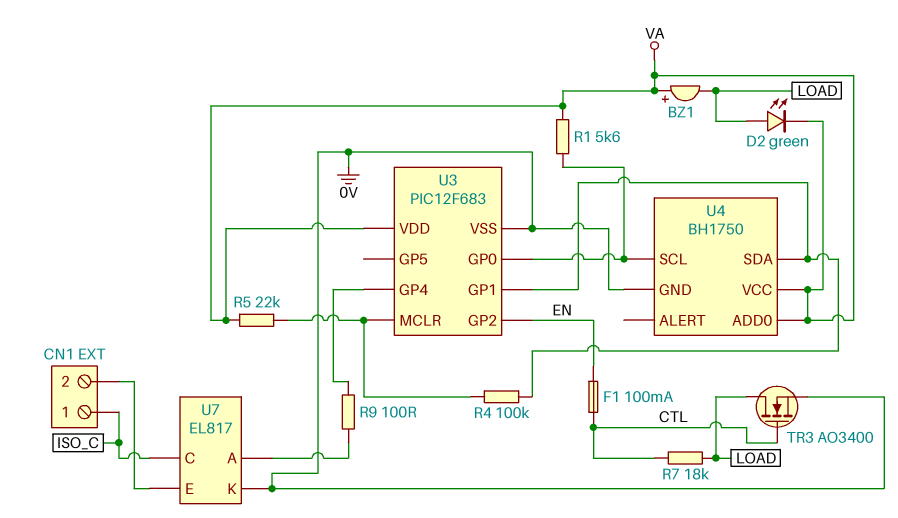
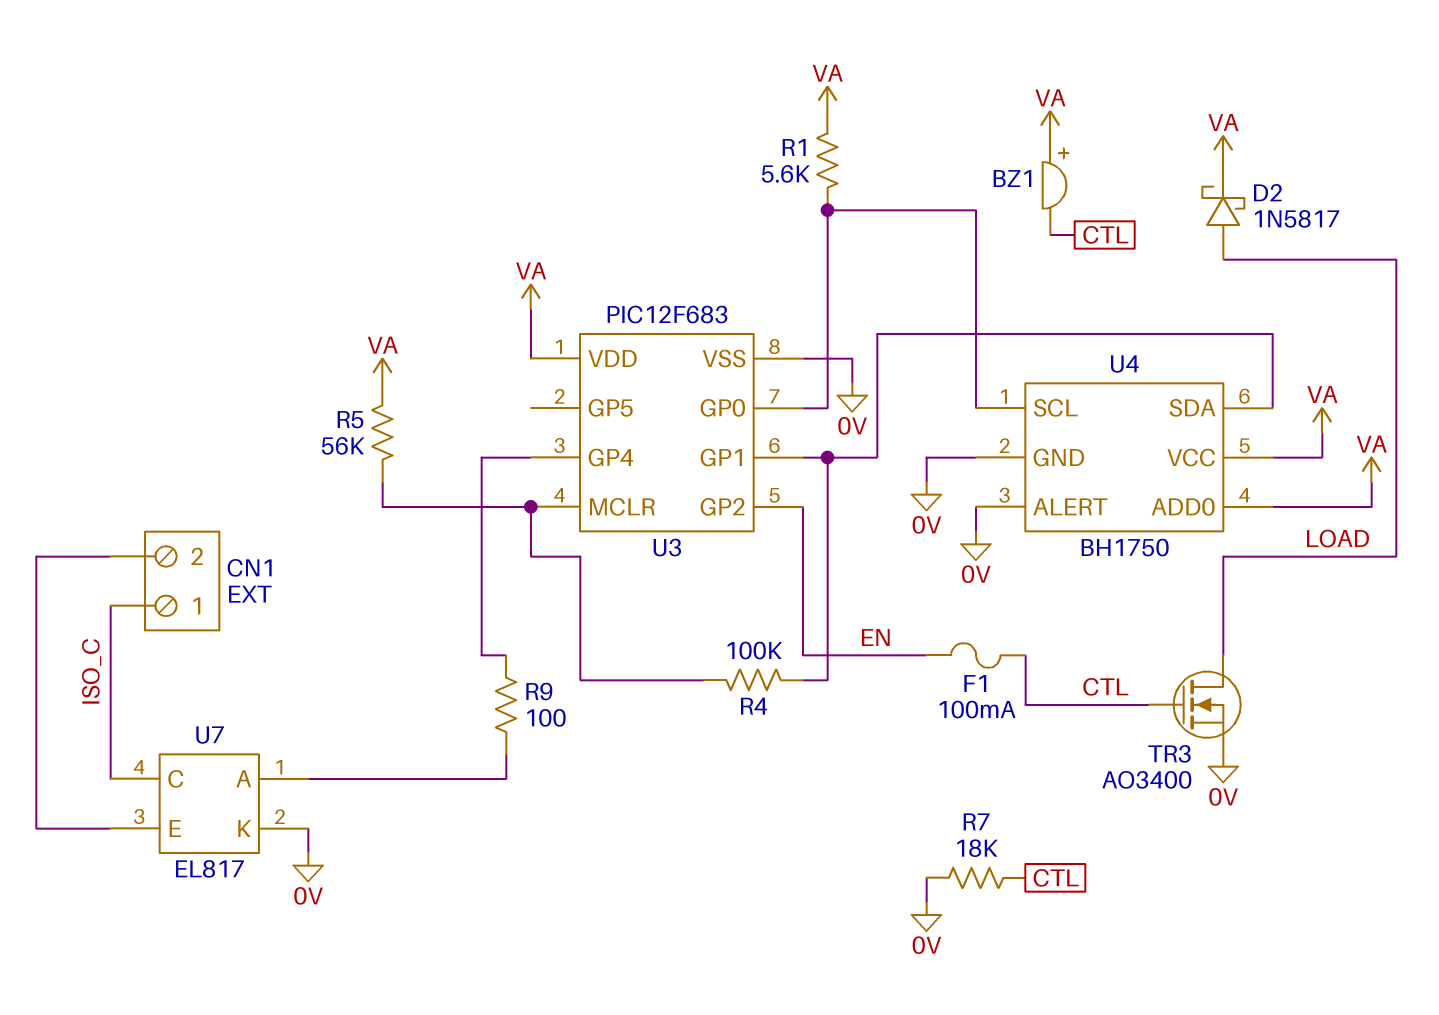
BZ1: buzzer (plus VA, minus LOAD) -> buzzer (plus VA, minus CTL)
D2: LED green (A LOAD, K VA) -> schottky 1N5817 (A LOAD, K VA)
R5: 22k (U3/MCLR, VA) -> 56k (U3/MCLR, VA)
R7: 18k (CTL, LOAD) -> 18k (0V, CTL)
U4 pin ALERT: none -> 0V

